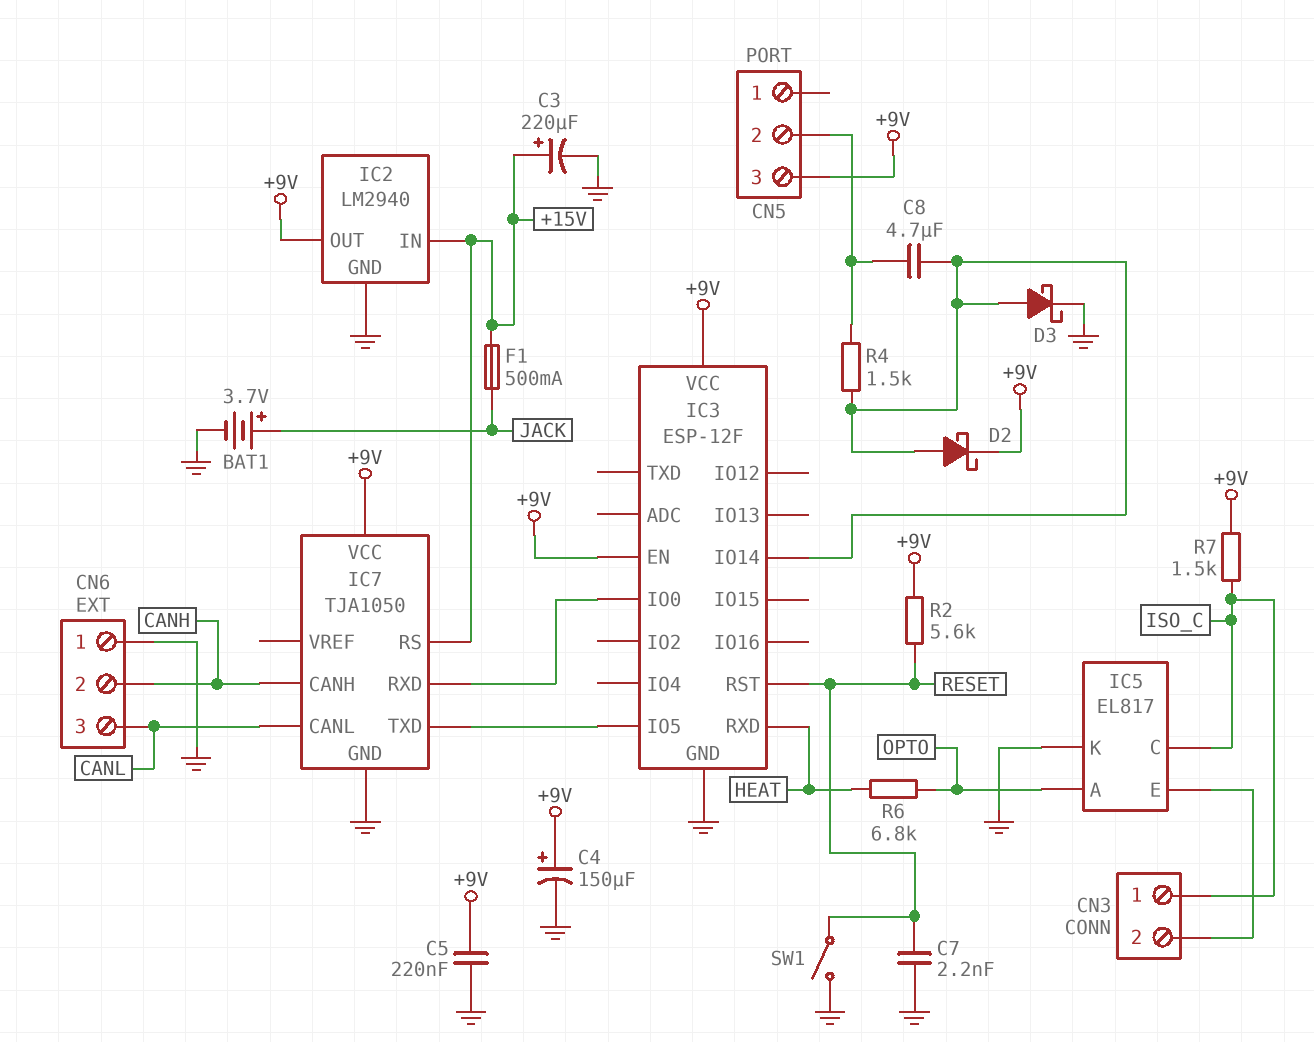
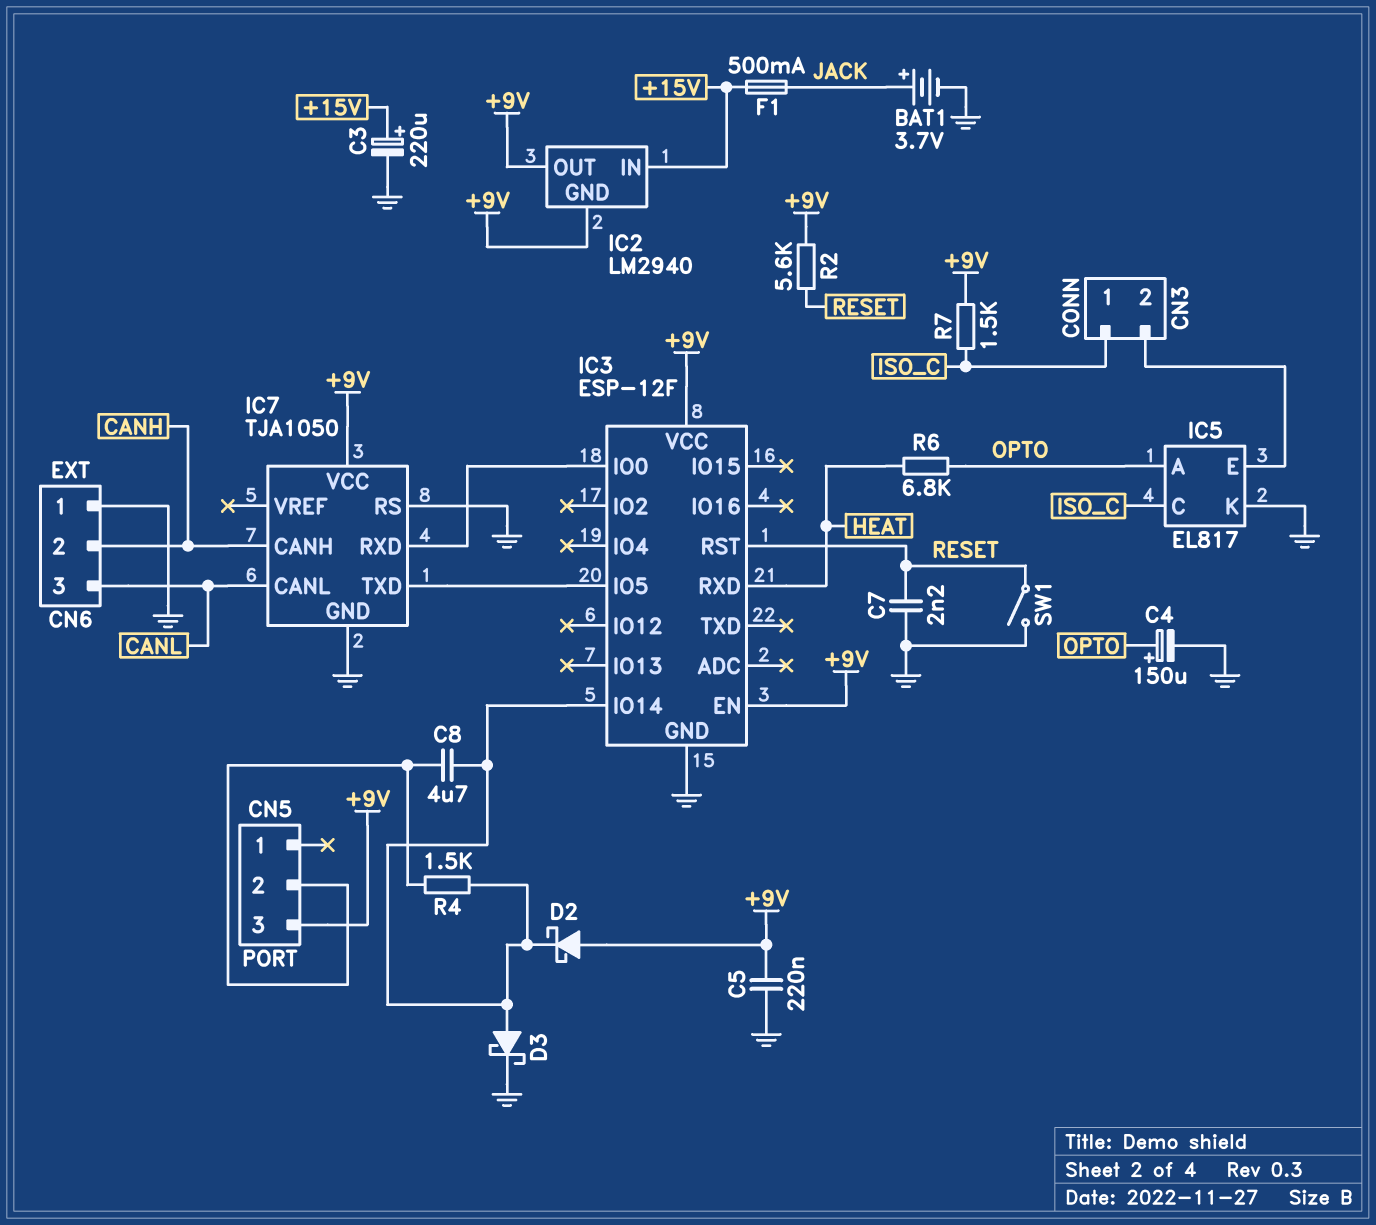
C4: 150uF (plus +9V, minus GND) -> 150uF (plus OPTO, minus GND)
D2: schottky (A IC3/IO14, K +9V) -> schottky (A +9V, K IC3/IO14)
IC2 pin GND: GND -> +9V
IC7 pin RS: +15V -> GND

